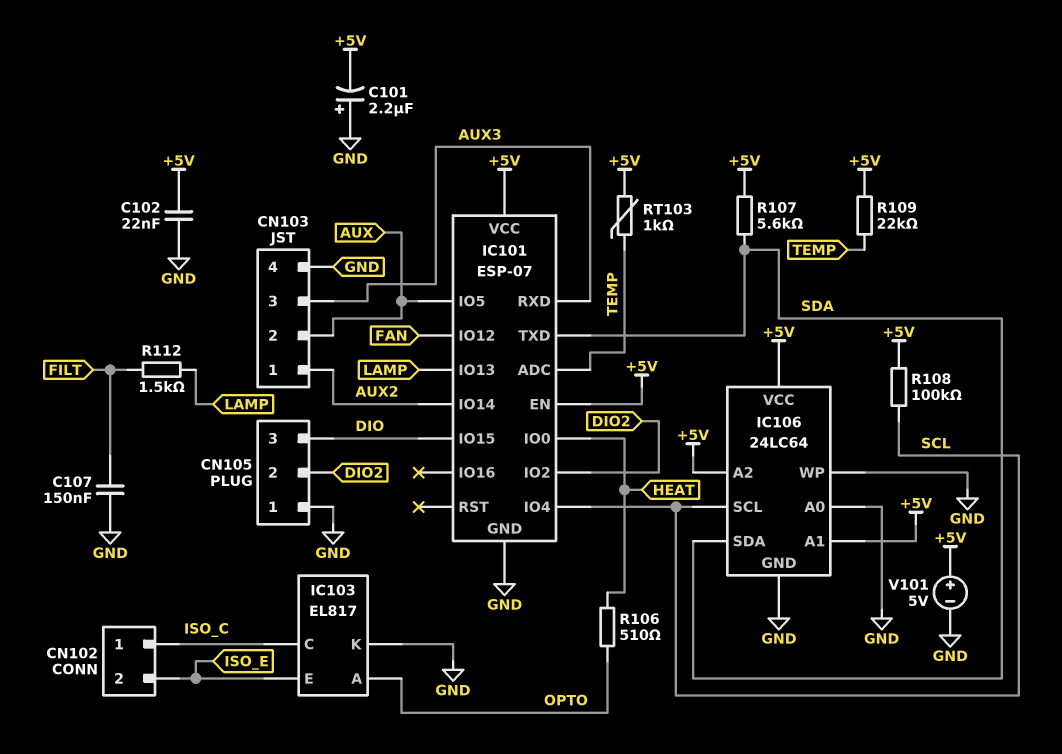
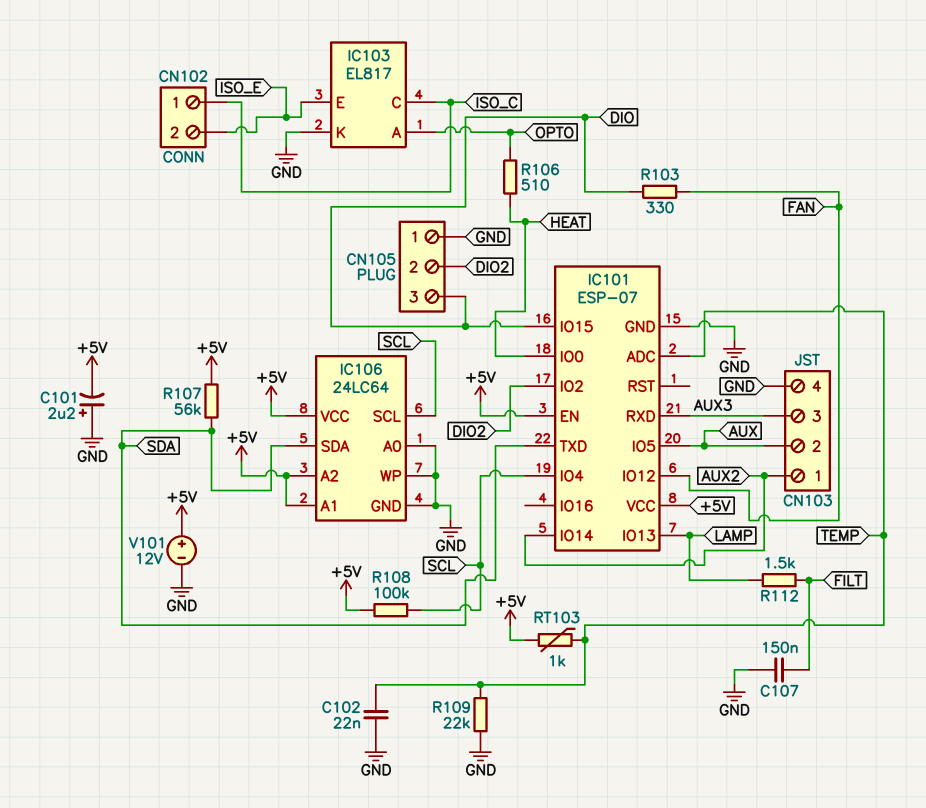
C102: 22nF (+5V, GND) -> 22nF (GND, TEMP)
R103: none -> 330 (DIO, FAN)
R107: 5.6k (+5V, SDA) -> 56k (+5V, SDA)
R109: 22k (+5V, TEMP) -> 22k (GND, TEMP)
V101: 5V (plus +5V, minus GND) -> 12V (plus +5V, minus GND)

